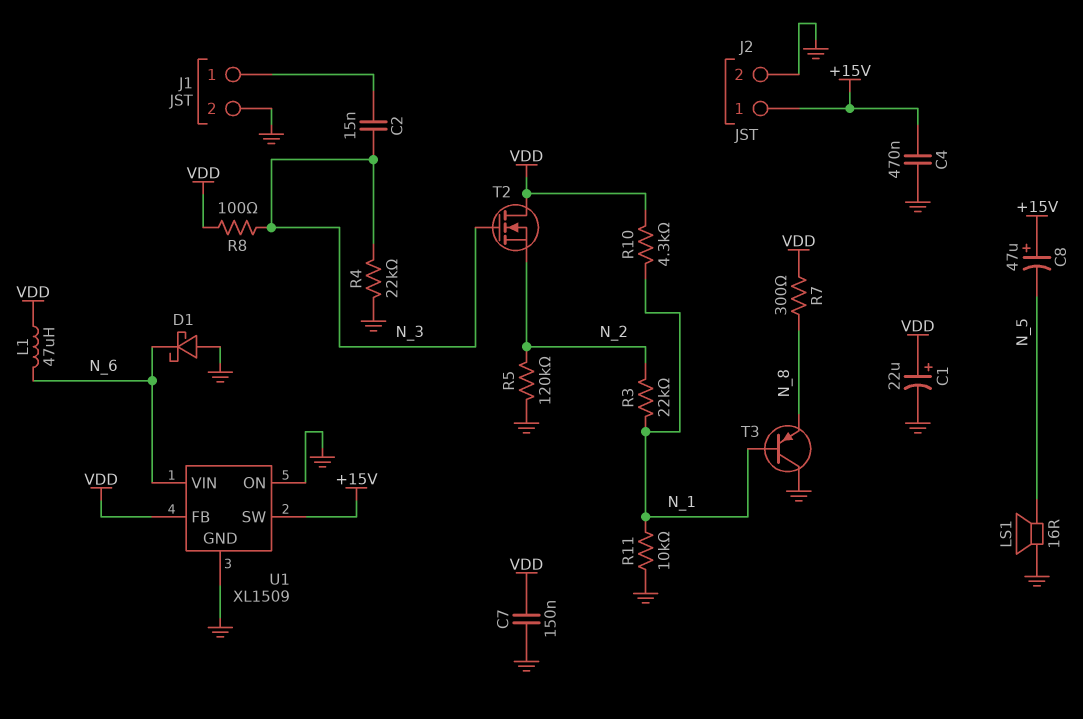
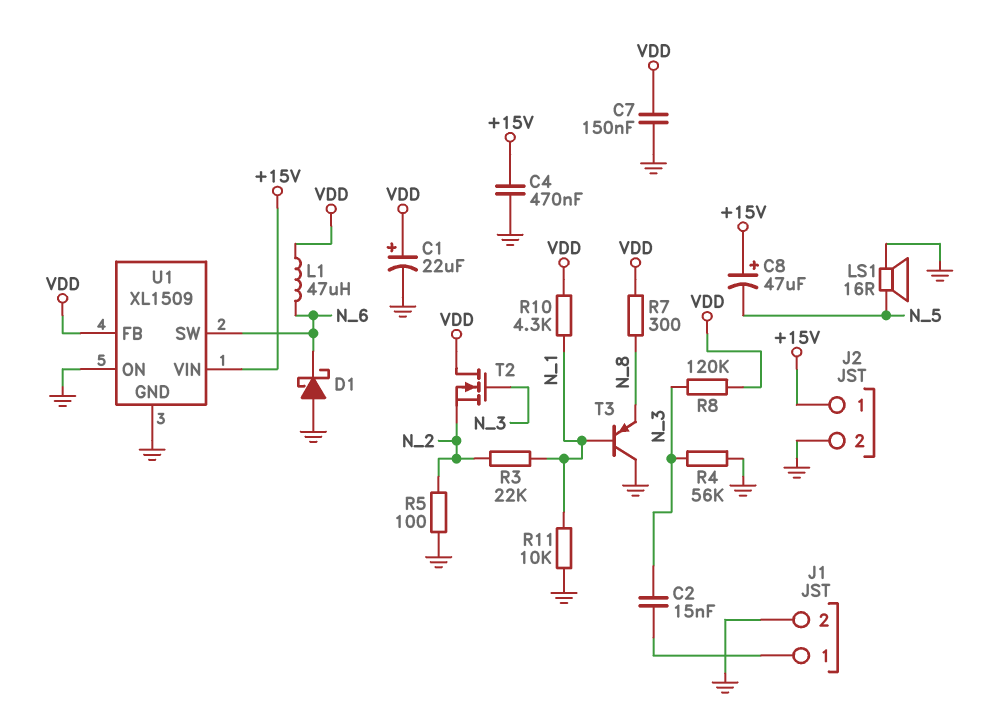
R4: 22k (GND, N_3) -> 56k (GND, N_3)
R5: 120k (GND, N_2) -> 100 (GND, N_2)
R8: 100 (N_3, VDD) -> 120k (N_3, VDD)
U1 pin SW: +15V -> N_6
U1 pin VIN: N_6 -> +15V

